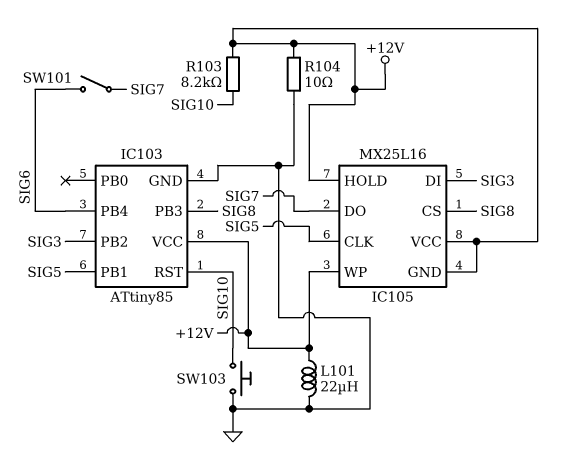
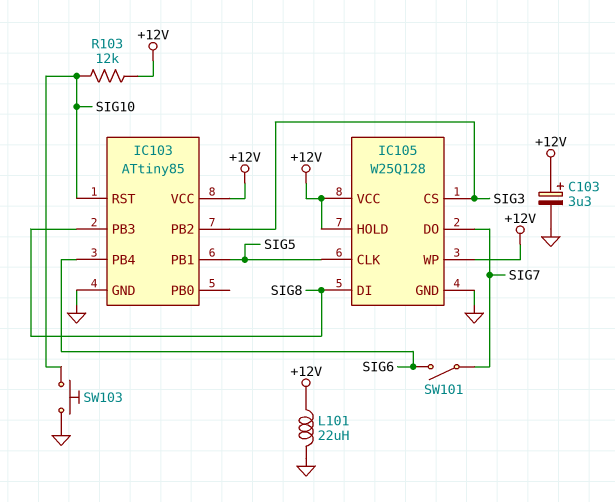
C103: none -> 3.3uF (plus +12V, minus GND)
IC105: MX25L16 -> W25Q128
IC105 pin CS: SIG8 -> SIG3
IC105 pin DI: SIG3 -> SIG8
IC105 pin GND: +12V -> GND
R103: 8.2k (+12V, SIG10) -> 12k (+12V, SIG10)
R104: 10 (+12V, GND) -> none

